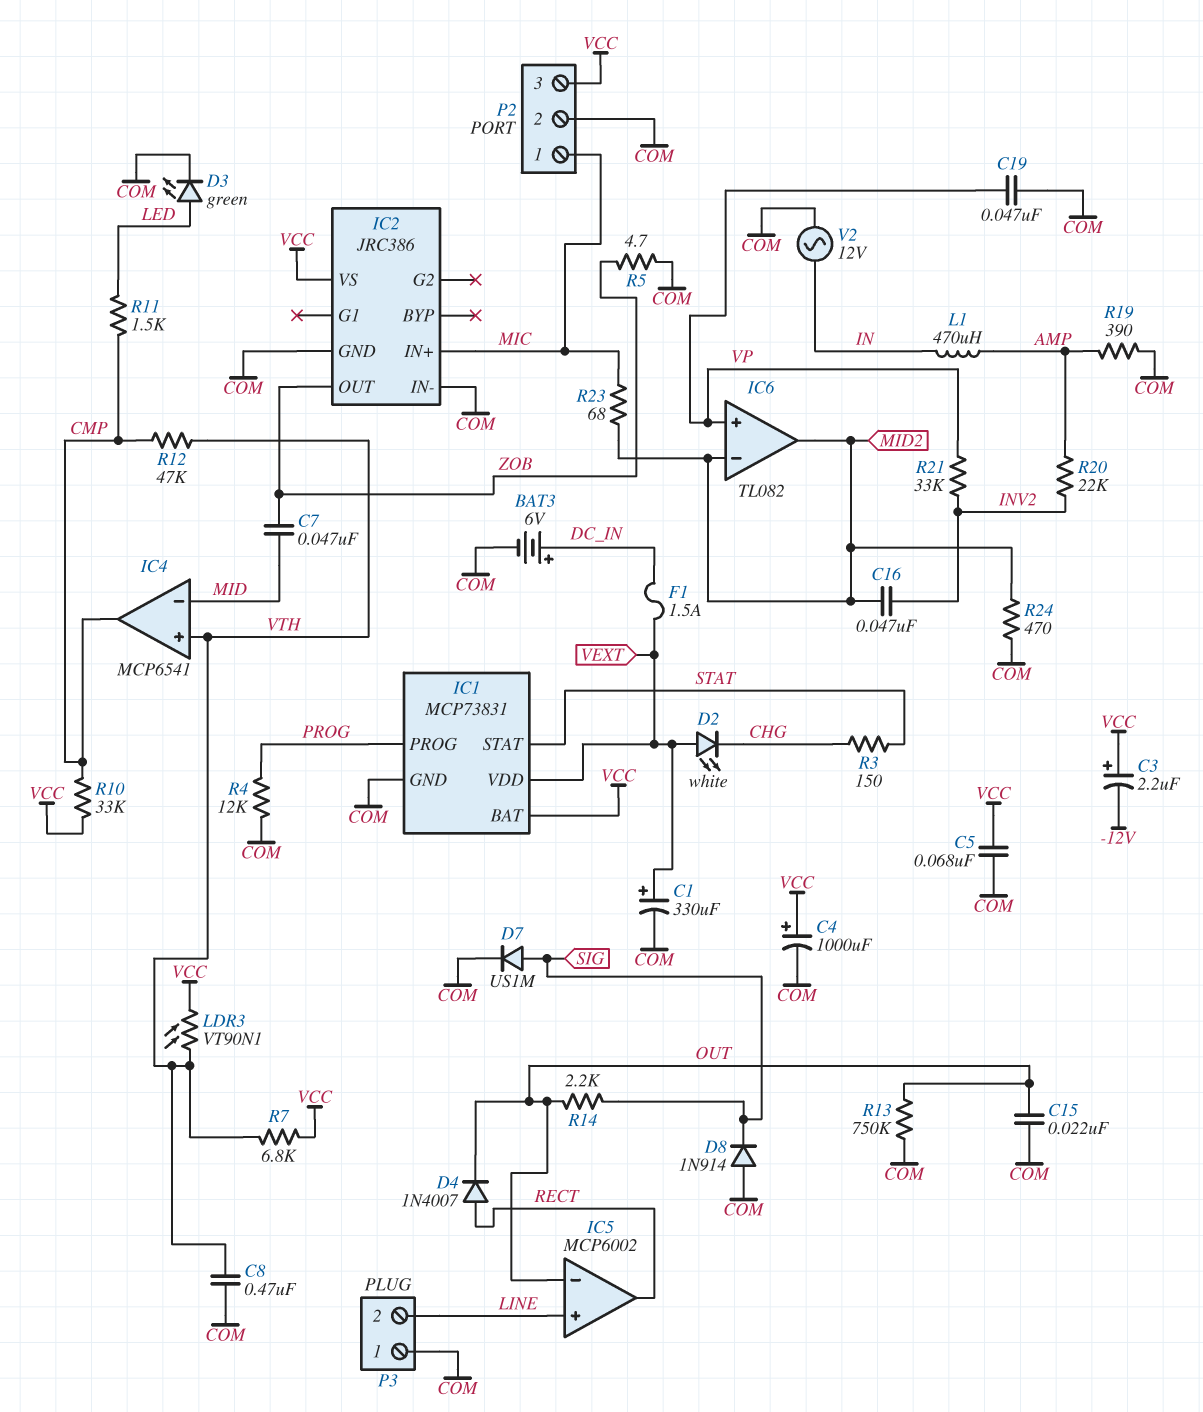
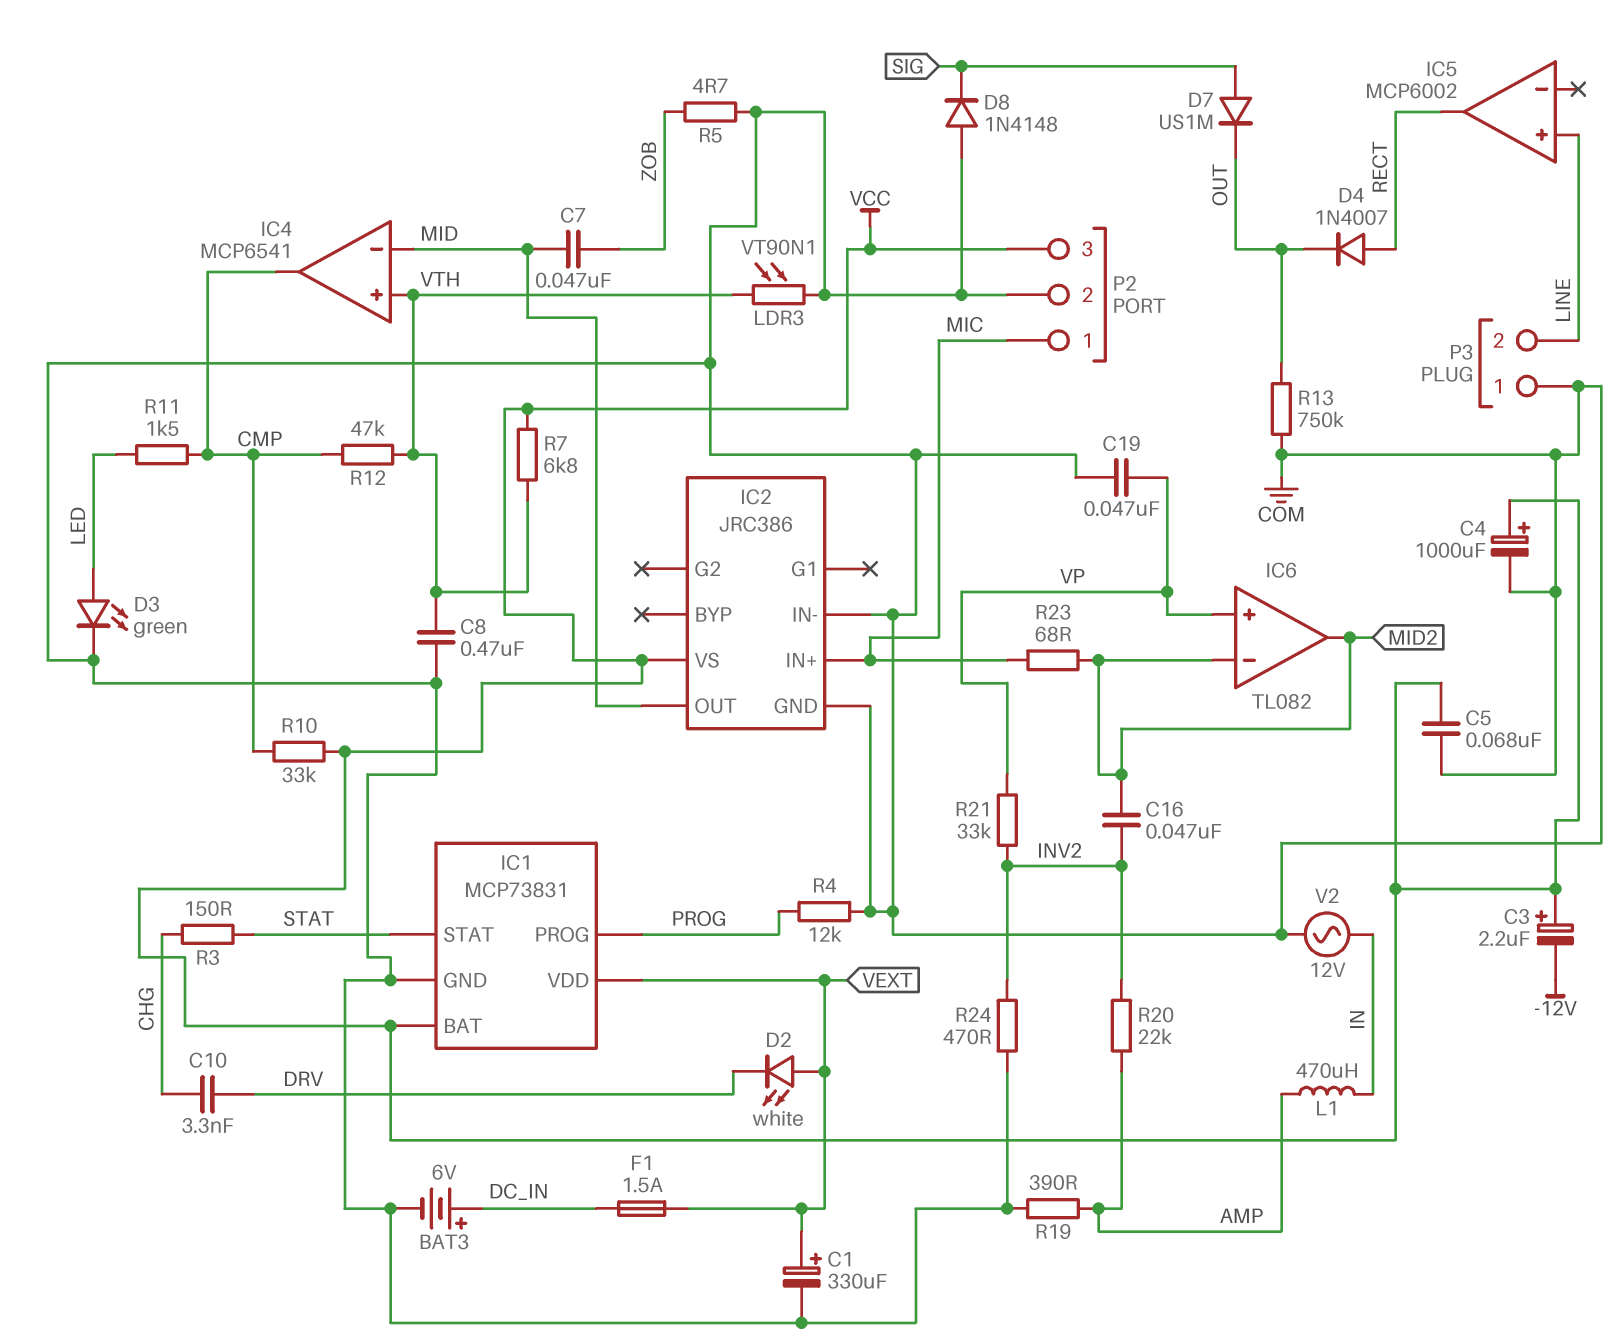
C10: none -> 3.3nF (CHG, DRV)
C15: 22nF (COM, OUT) -> none
D2: LED white (A VEXT, K CHG) -> LED white (A VEXT, K DRV)
D7: diode US1M (A SIG, K COM) -> diode US1M (A SIG, K OUT)
D8: diode 1N914 (A COM, K SIG) -> diode 1N4148 (A COM, K SIG)
IC2 pin OUT: ZOB -> MID
IC5 pin in-: OUT -> none
LDR3: VT90N1 (VCC, VTH) -> VT90N1 (COM, VTH)
R14: 2.2k (OUT, SIG) -> none
R24: 470 (COM, MID2) -> 470 (COM, INV2)

